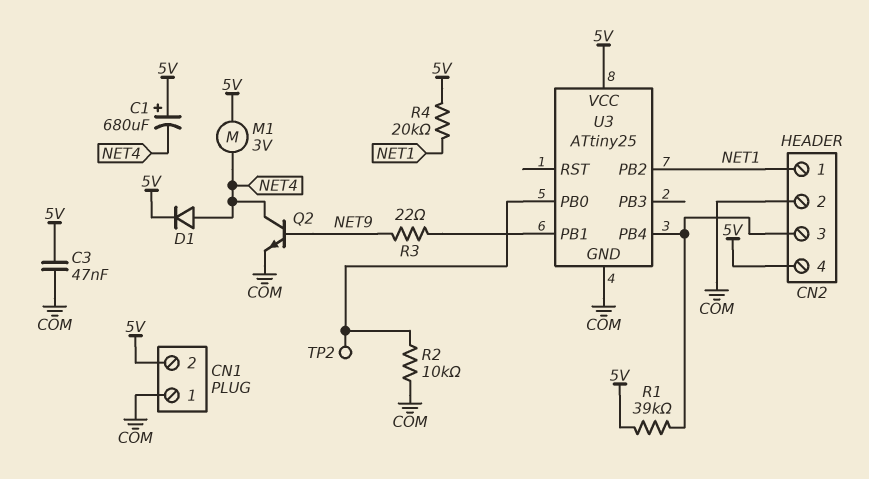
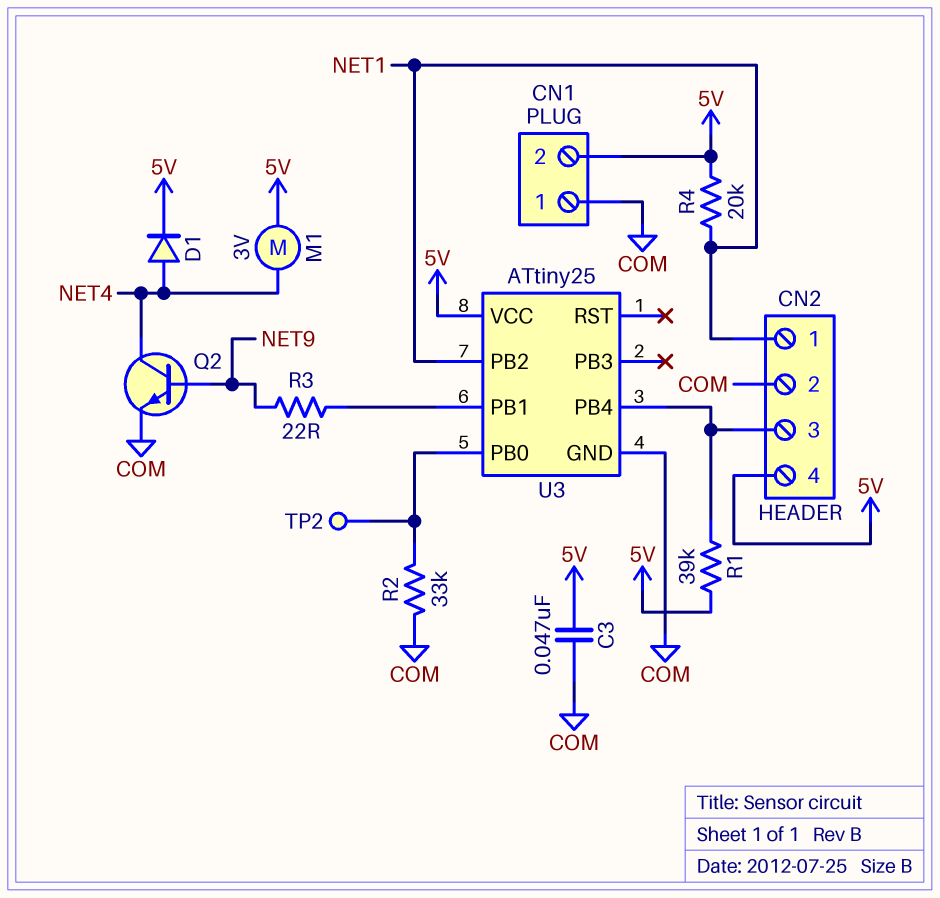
C1: 680uF (plus 5V, minus NET4) -> none
R2: 10k (COM, U3/PB0) -> 33k (COM, U3/PB0)

